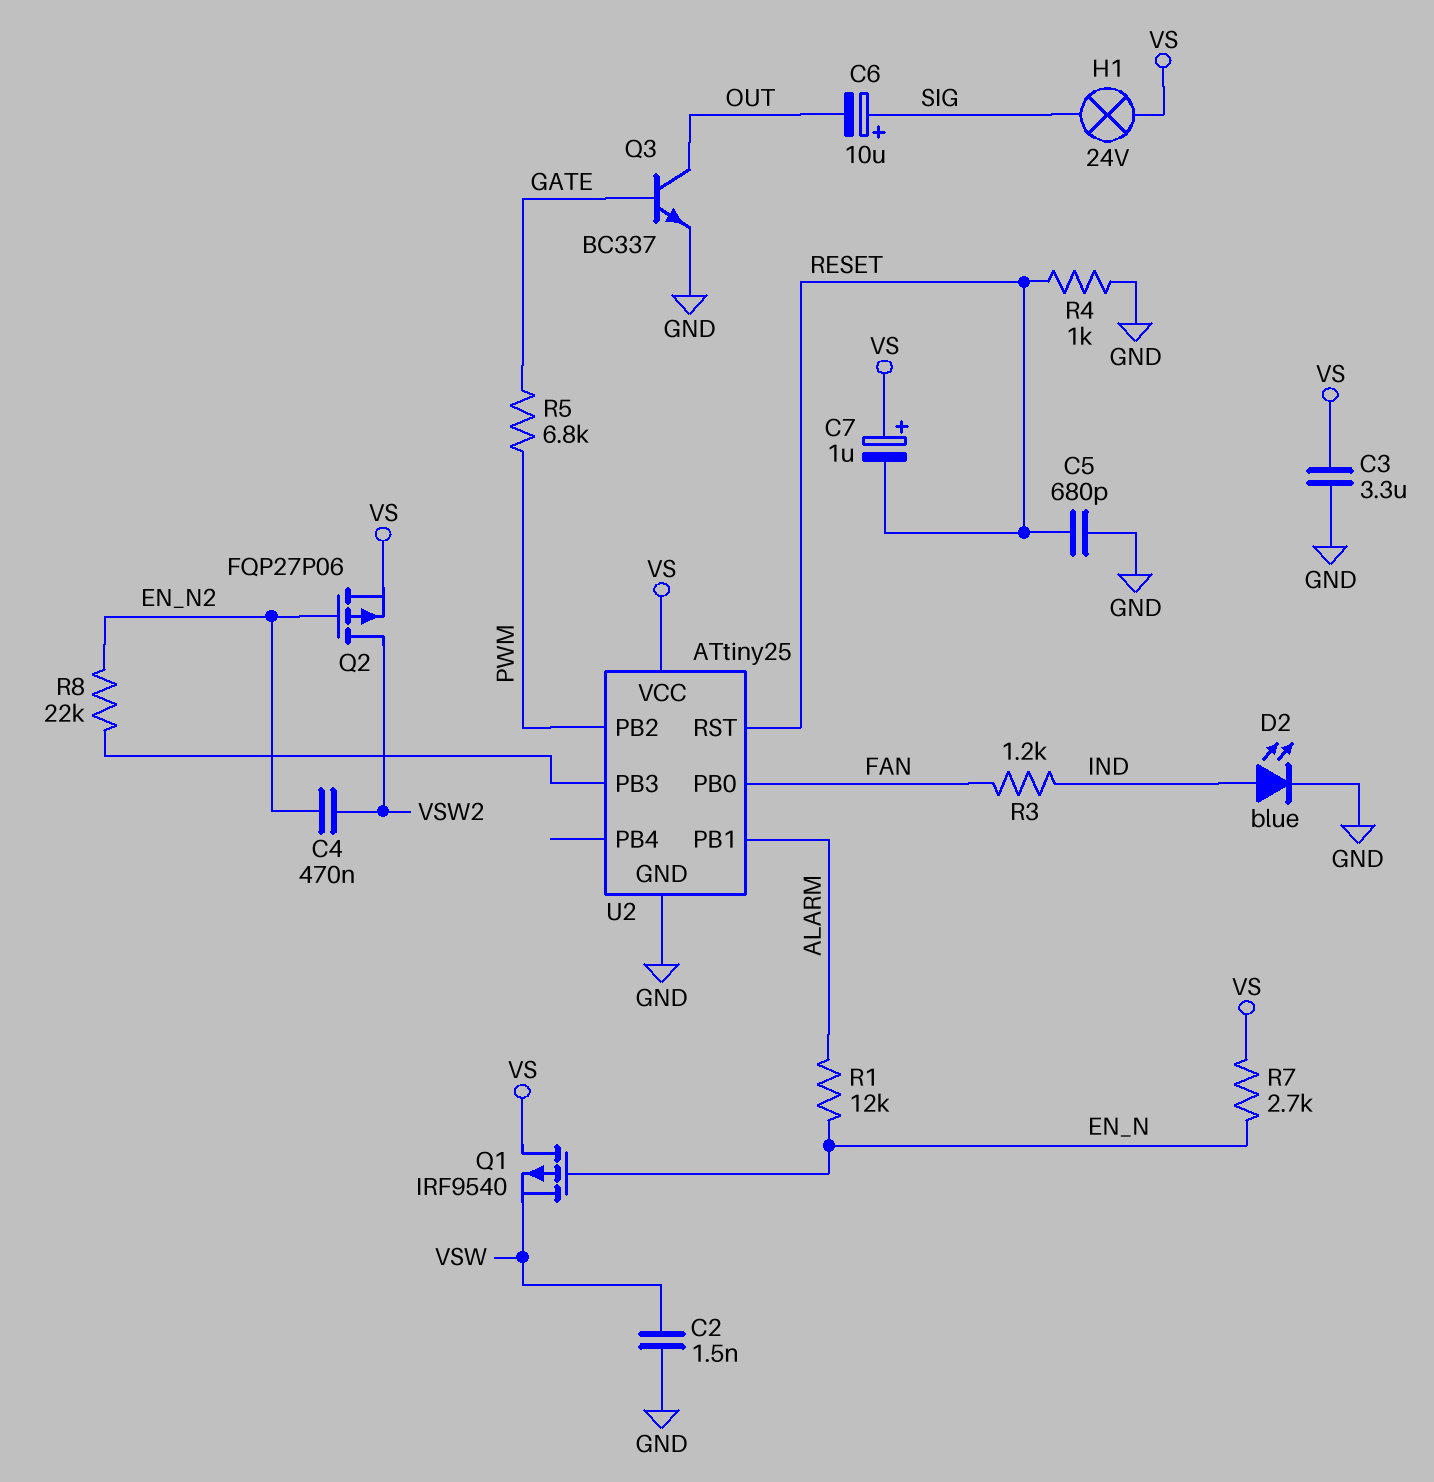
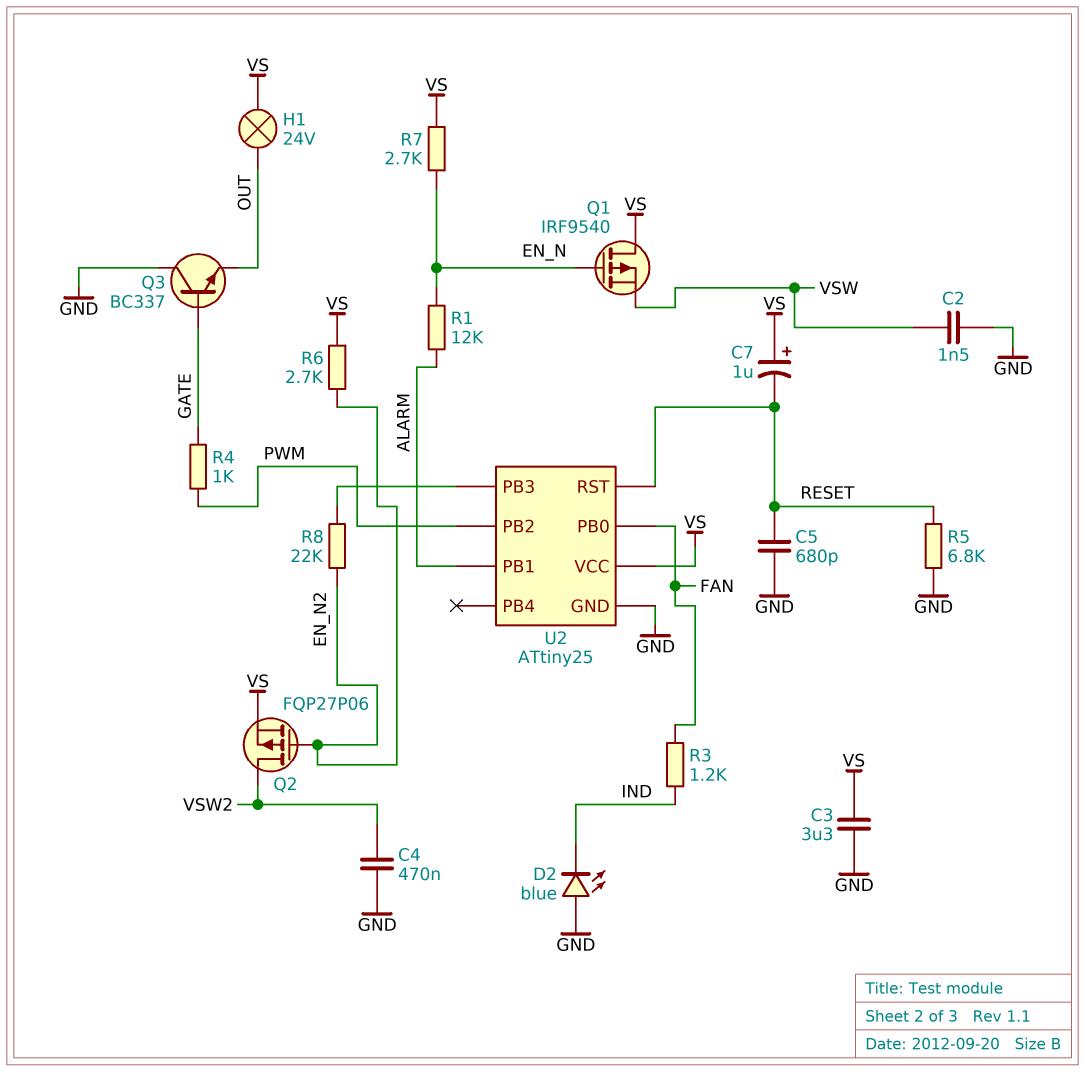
C4: 470nF (EN_N2, VSW2) -> 470nF (GND, VSW2)
C6: 10uF (plus SIG, minus OUT) -> none
D2: LED blue (A IND, K GND) -> LED blue (A GND, K IND)
H1: lamp 24V (SIG, VS) -> lamp 24V (OUT, VS)
Q3: NPN BC337 (B GATE, C OUT, E GND) -> NPN BC337 (B GATE, C GND, E OUT)
R4: 1k (GND, RESET) -> 1k (GATE, PWM)
R5: 6.8k (GATE, PWM) -> 6.8k (GND, RESET)
R6: none -> 2.7k (EN_N2, VS)

